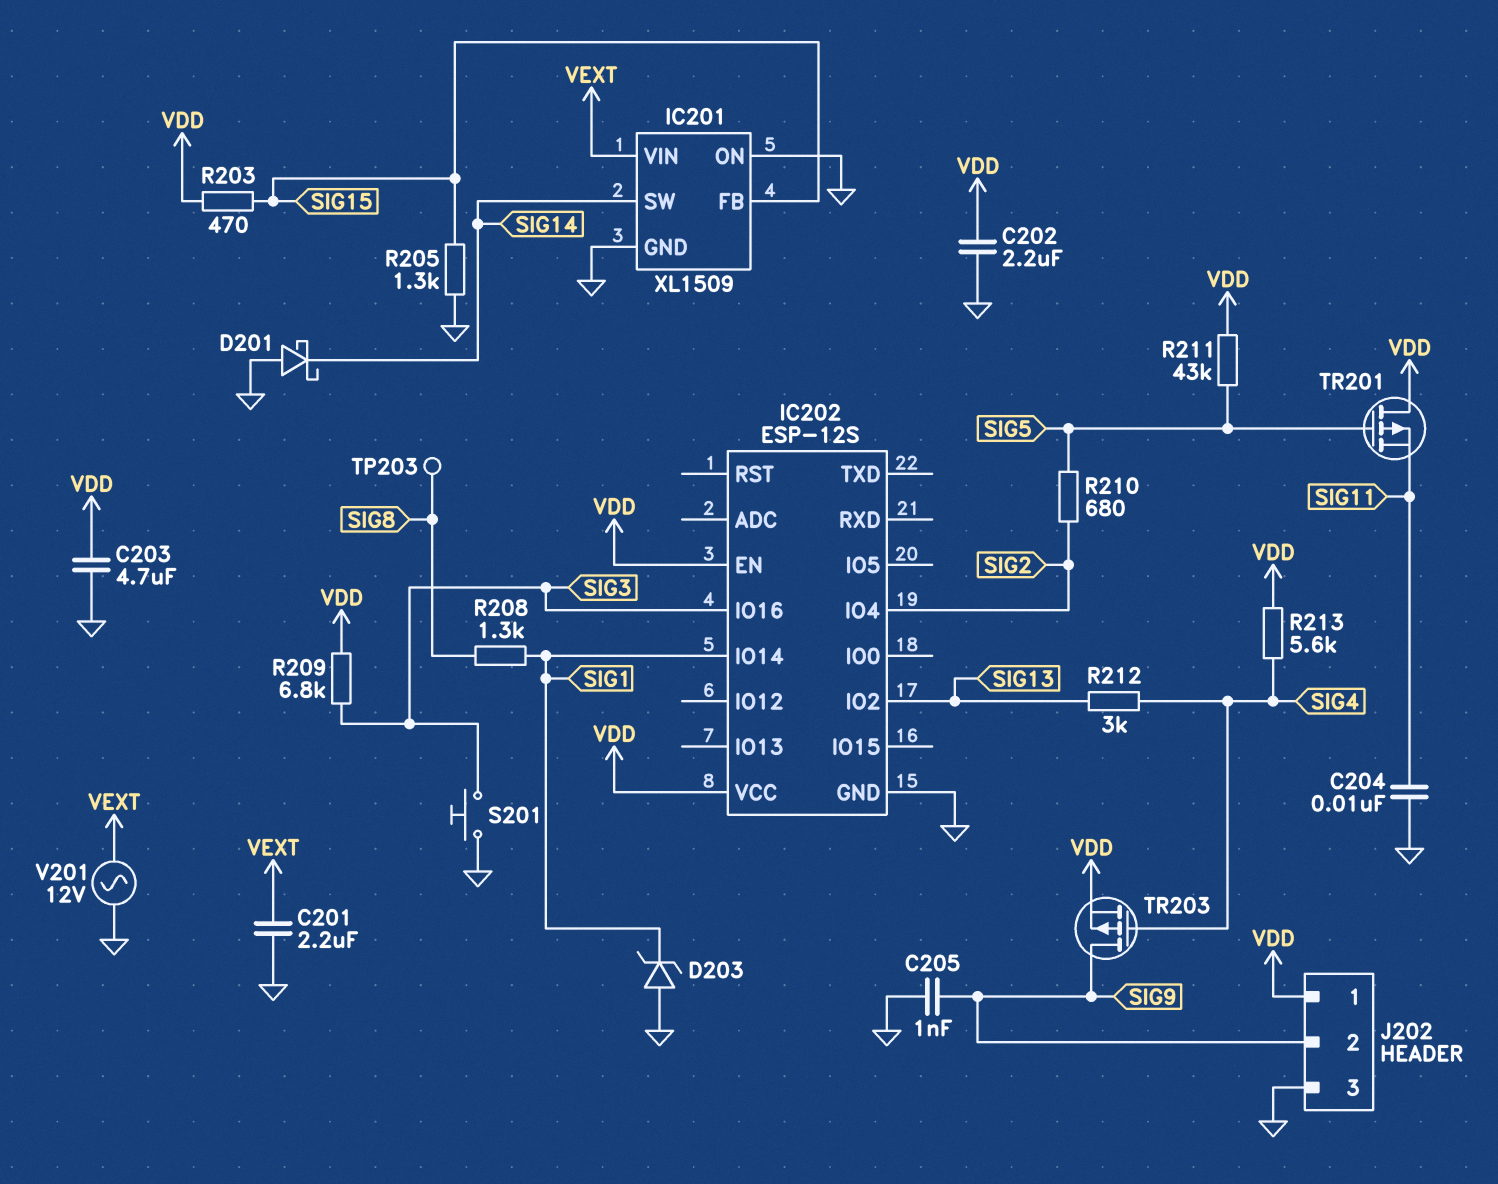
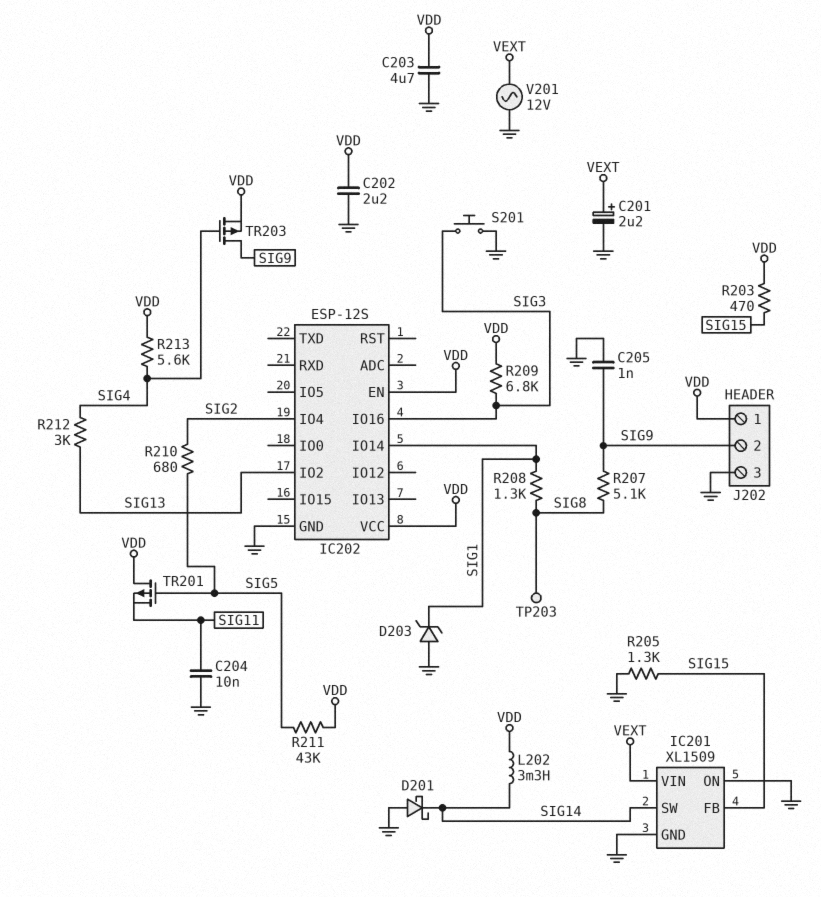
C201: 2.2uF (GND, VEXT) -> 2.2uF (plus VEXT, minus GND)
L202: none -> 3.3mH (SIG14, VDD)
R207: none -> 5.1k (SIG8, SIG9)

